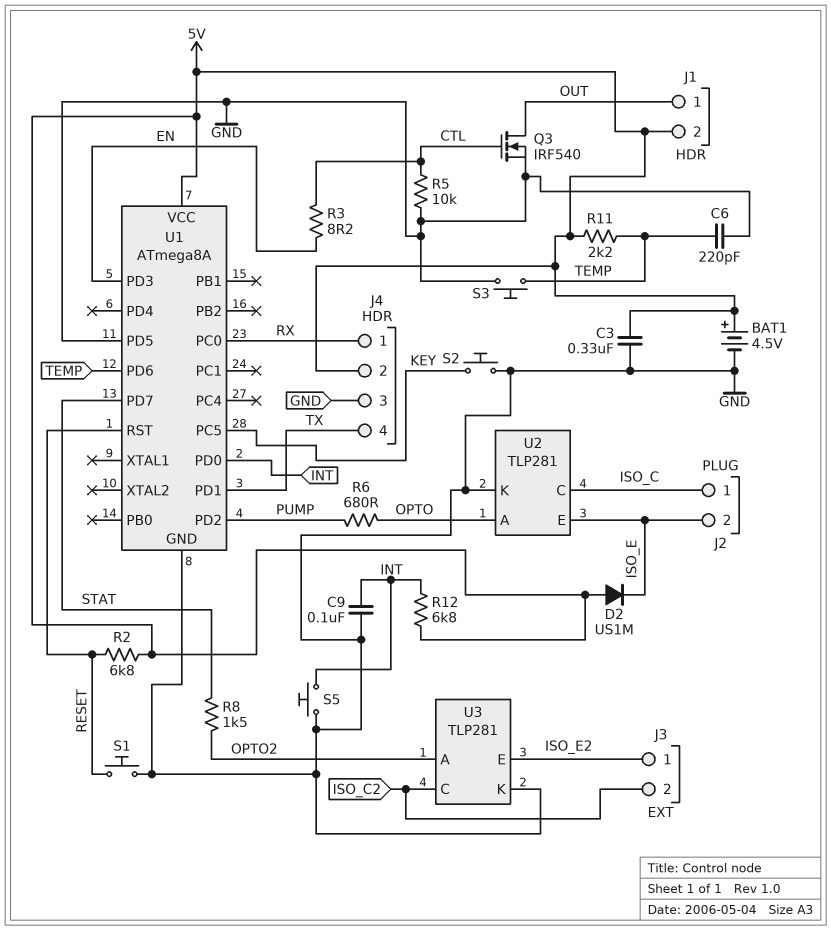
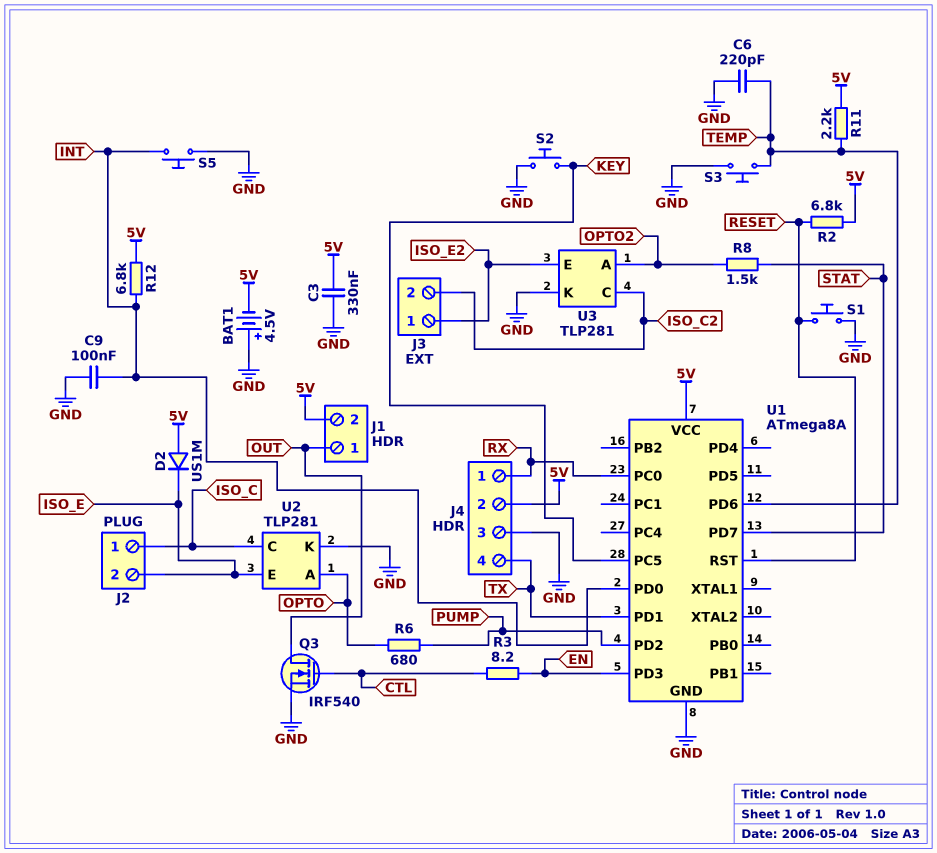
BAT1: 4.5V (plus 5V, minus GND) -> 4.5V (plus GND, minus 5V)
R5: 10k (CTL, GND) -> none
U1 pin PD5: GND -> none

